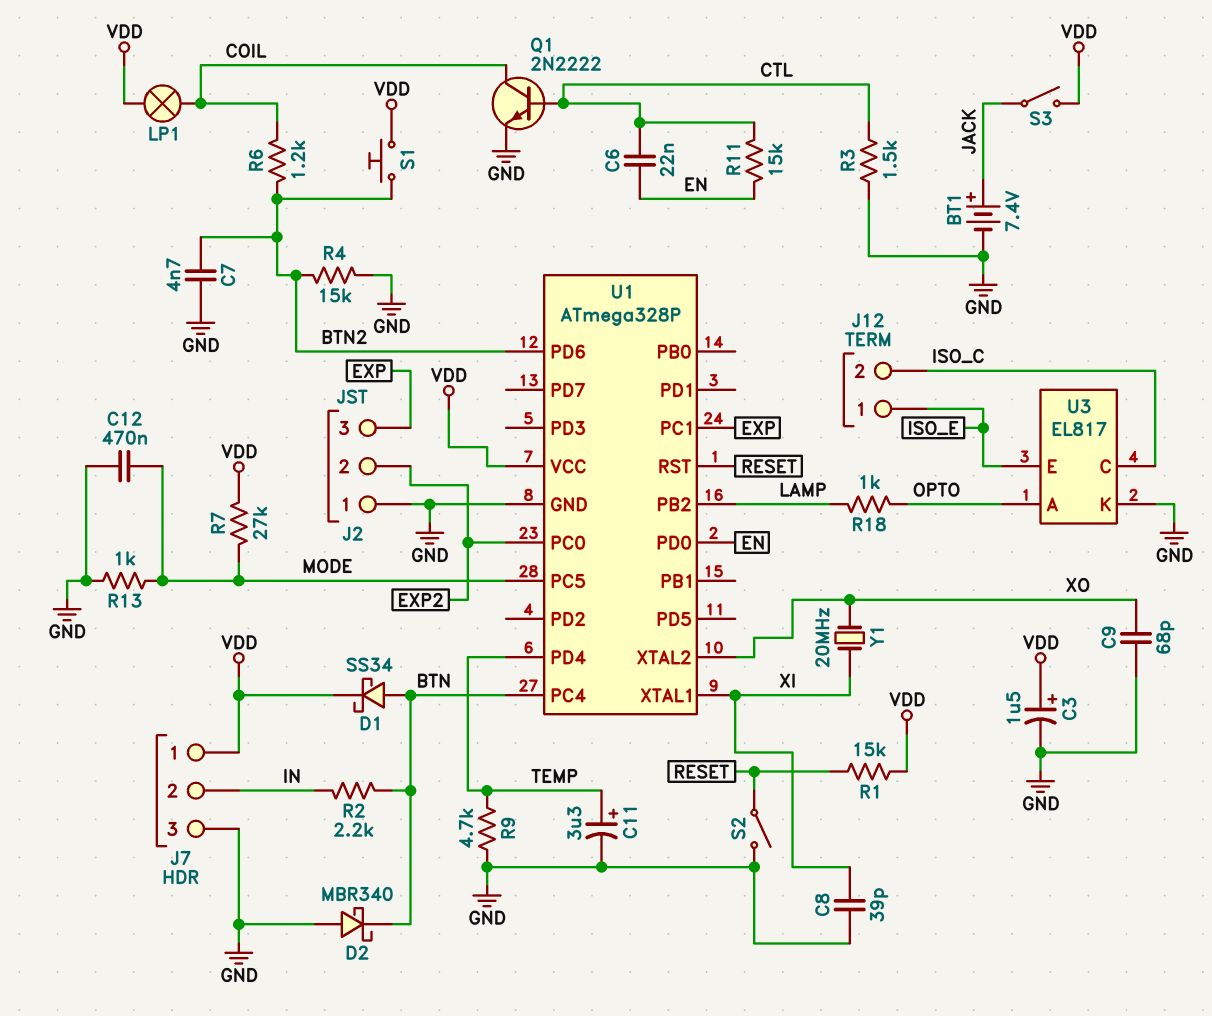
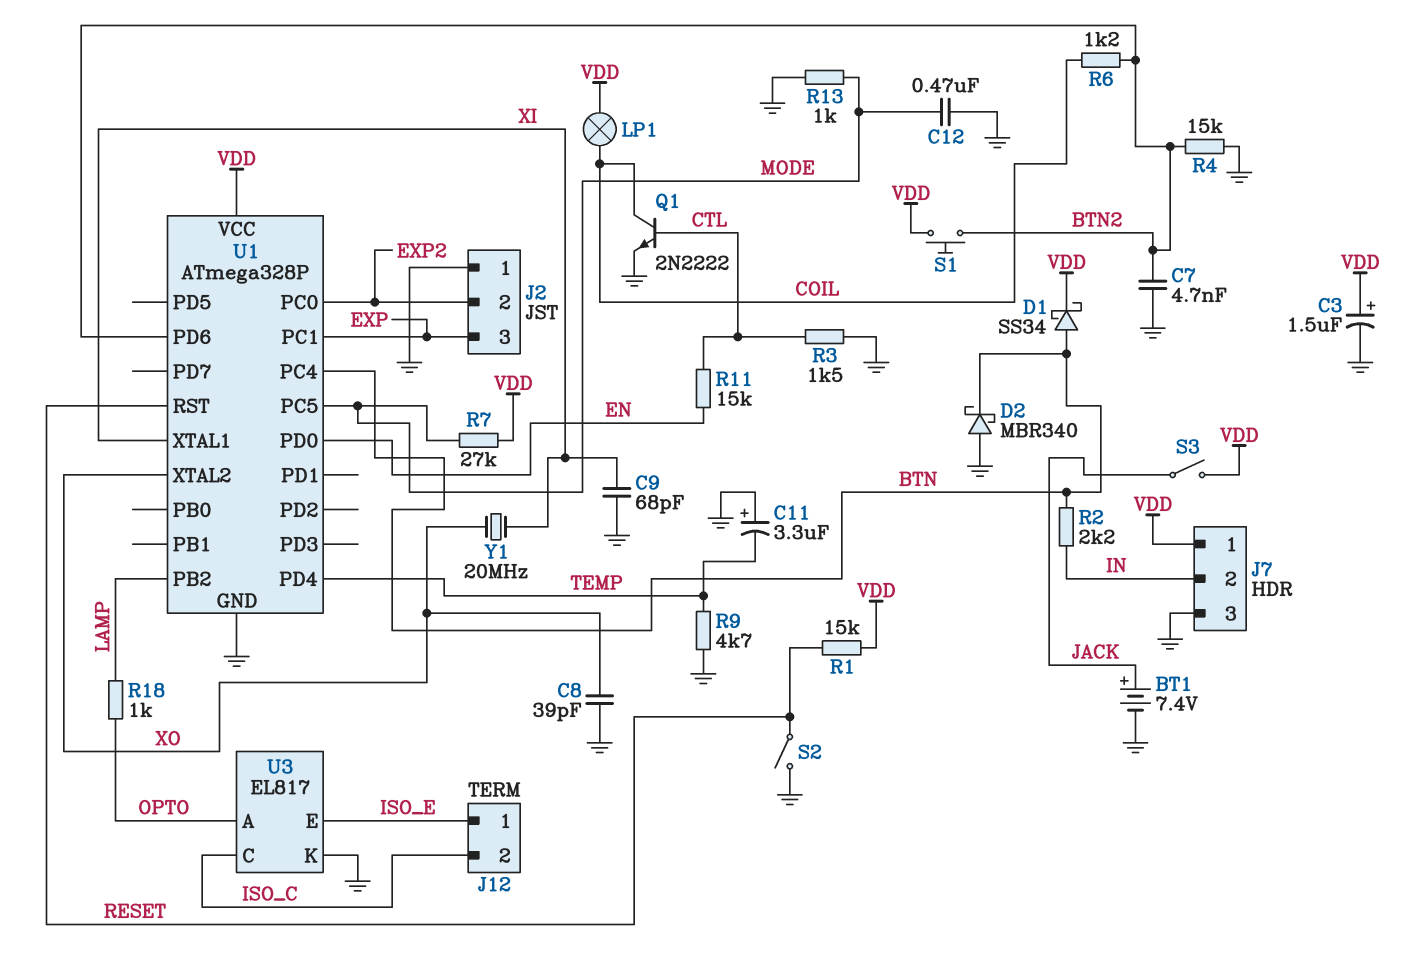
C6: 22nF (CTL, EN) -> none
C8: 39pF (GND, XI) -> 39pF (GND, XO)
C9: 68pF (GND, XO) -> 68pF (GND, XI)
C11: 3.3uF (plus TEMP, minus GND) -> 3.3uF (plus GND, minus TEMP)

